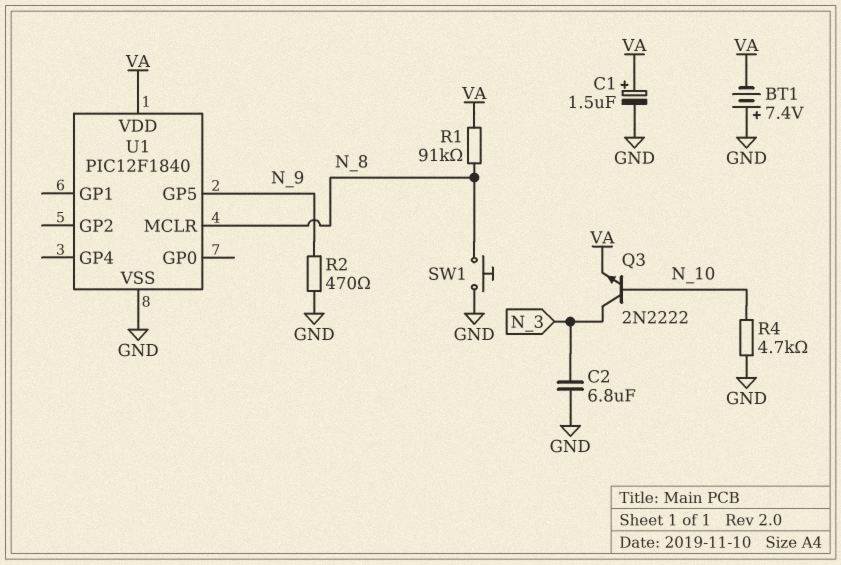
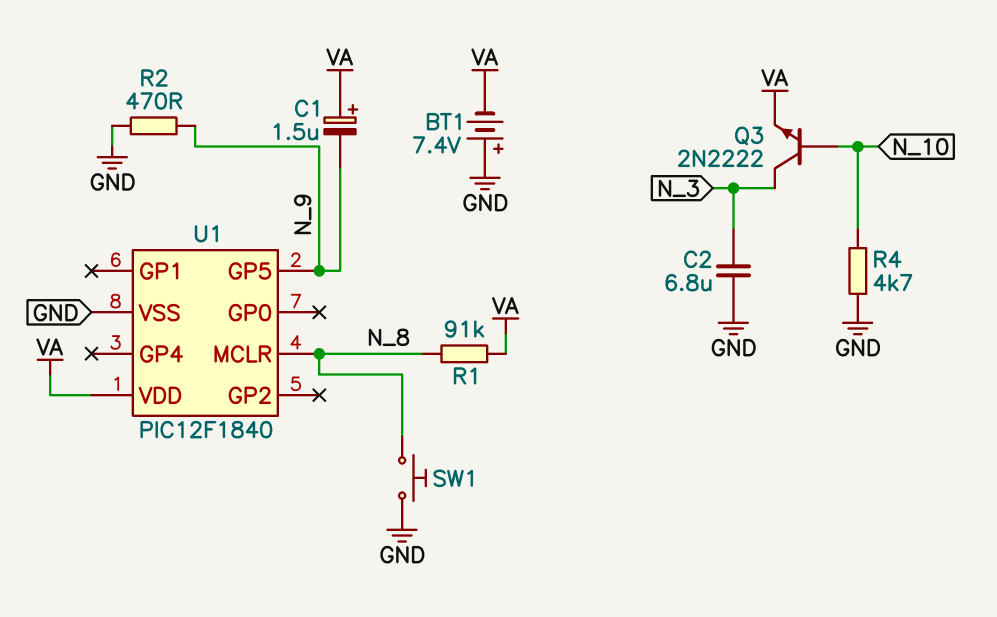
C1: 1.5uF (plus VA, minus GND) -> 1.5uF (plus VA, minus N_9)

